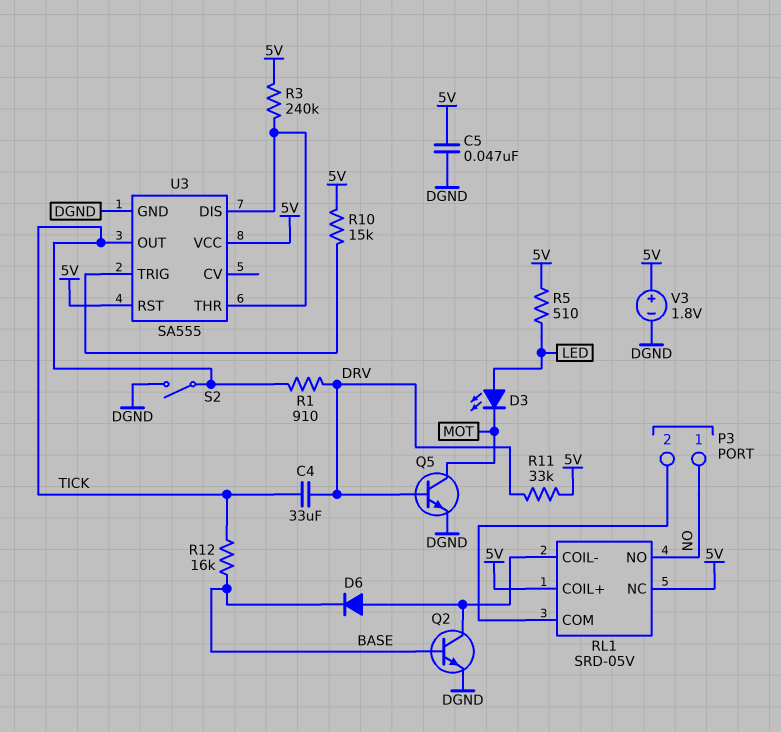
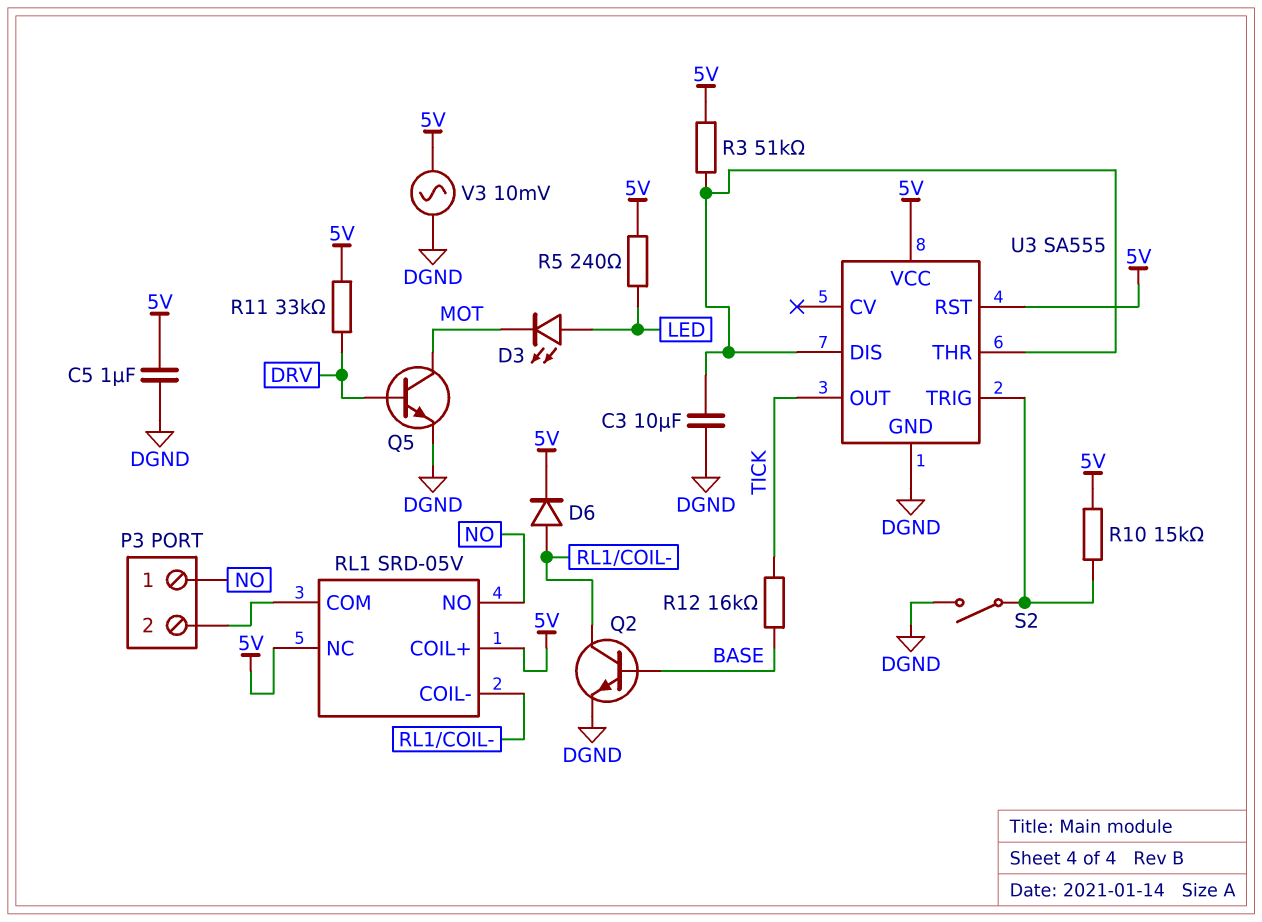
C3: none -> 10uF (DGND, U3/DIS)
C4: 33uF (DRV, TICK) -> none
C5: 47nF (5V, DGND) -> 1uF (5V, DGND)
D6: diode (A RL1/COIL-, K BASE) -> diode (A RL1/COIL-, K 5V)
R1: 910 (DRV, TICK) -> none
R3: 240k (5V, U3/DIS) -> 51k (5V, U3/DIS)
R5: 510 (5V, LED) -> 240 (5V, LED)
S2: switch (DGND, TICK) -> switch (DGND, U3/TRIG)
V3: 1.8V (plus 5V, minus DGND) -> AC 10mV (5V, DGND)

